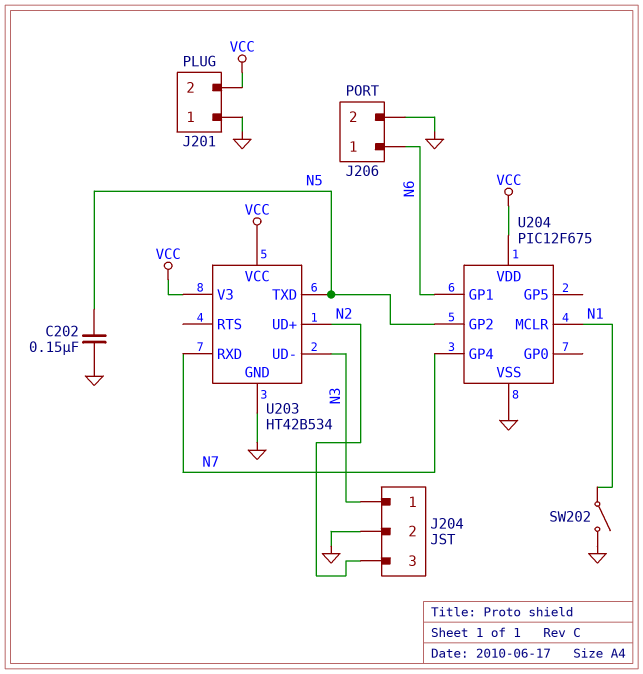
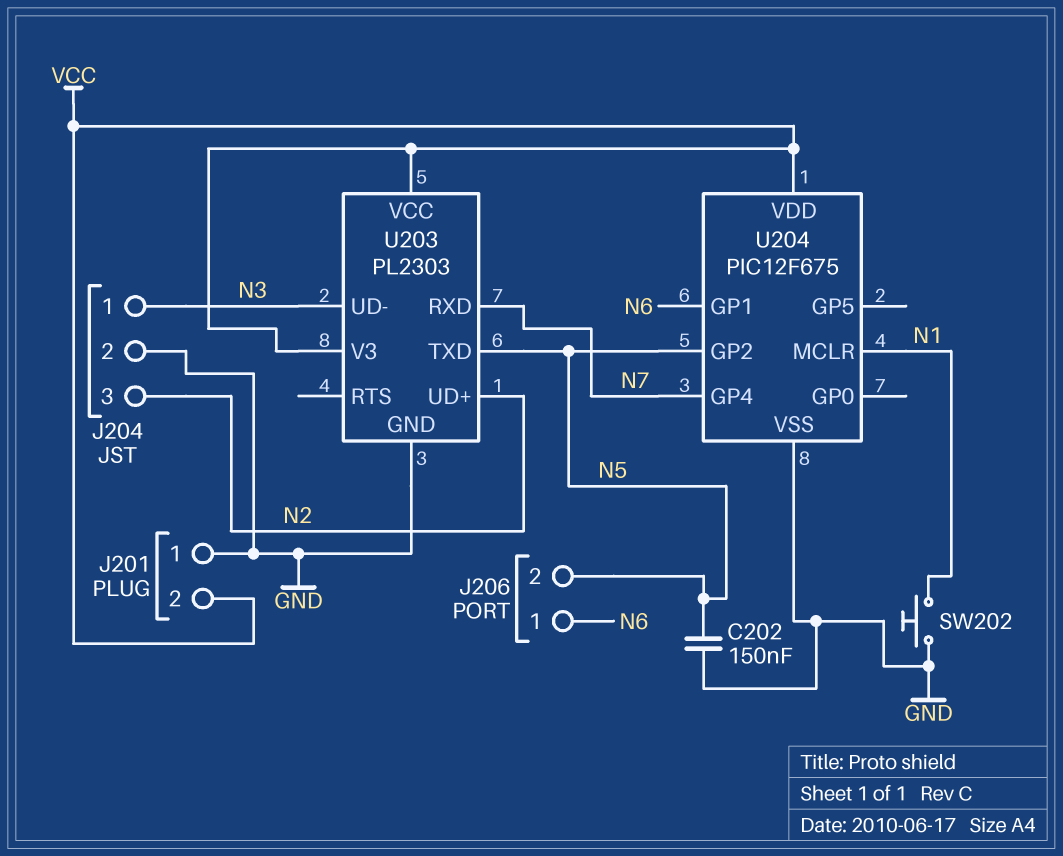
J206 pin 2: GND -> N5
SW202: switch (GND, N1) -> button (GND, N1)
U203: HT42B534 -> PL2303

